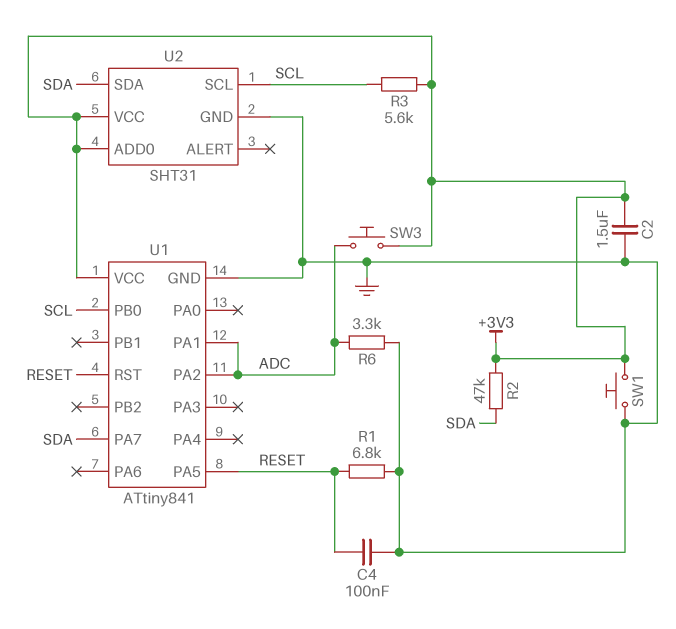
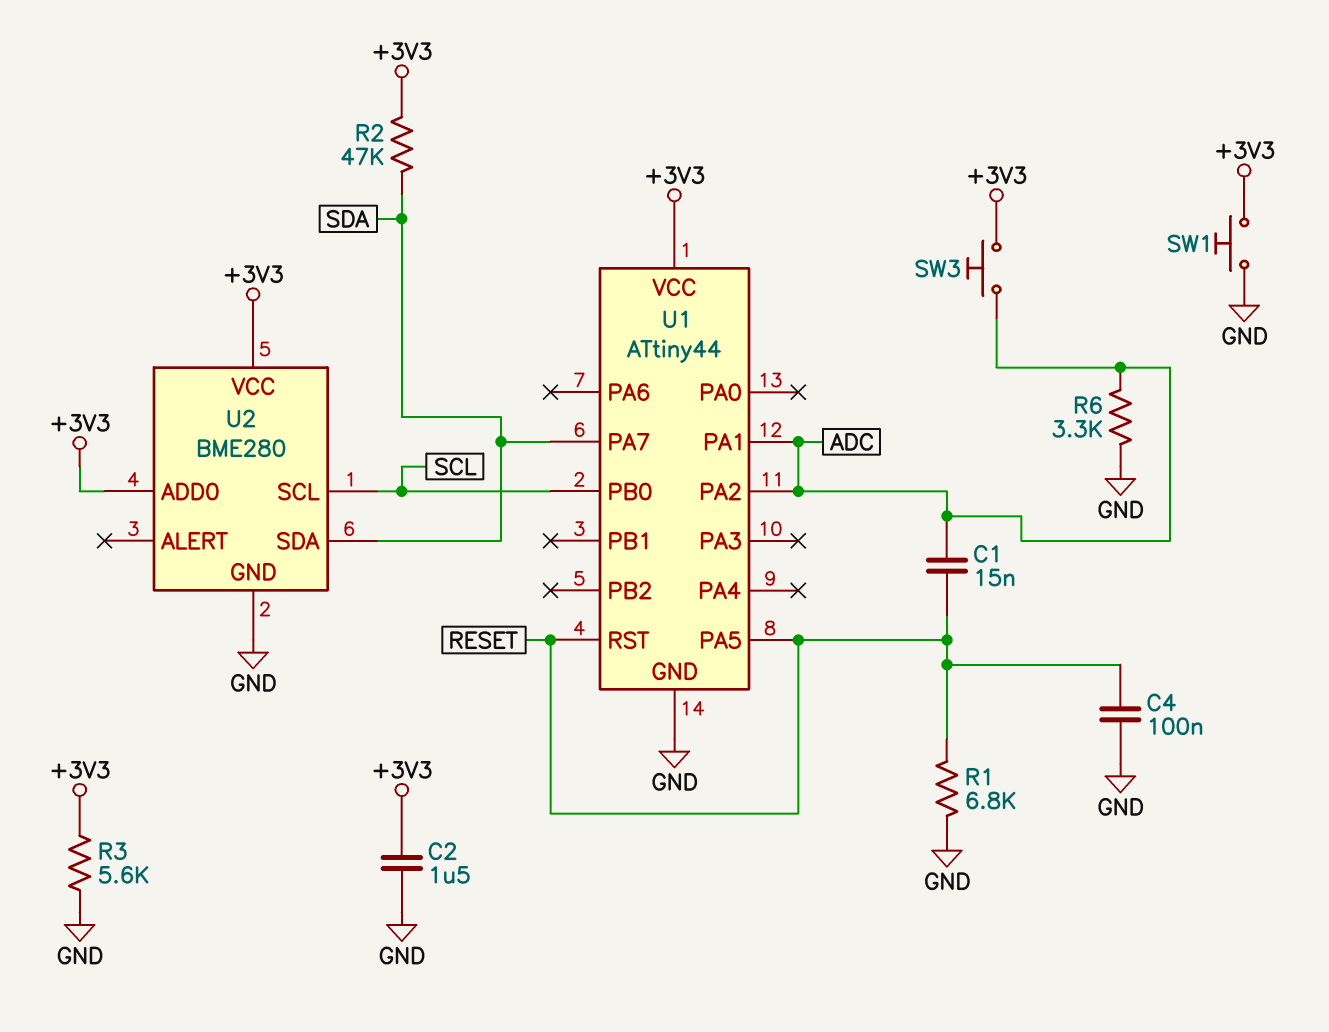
C1: none -> 15nF (ADC, RESET)
R3: 5.6k (+3V3, SCL) -> 5.6k (+3V3, GND)
U1: ATtiny841 -> ATtiny44
U2: SHT31 -> BME280

